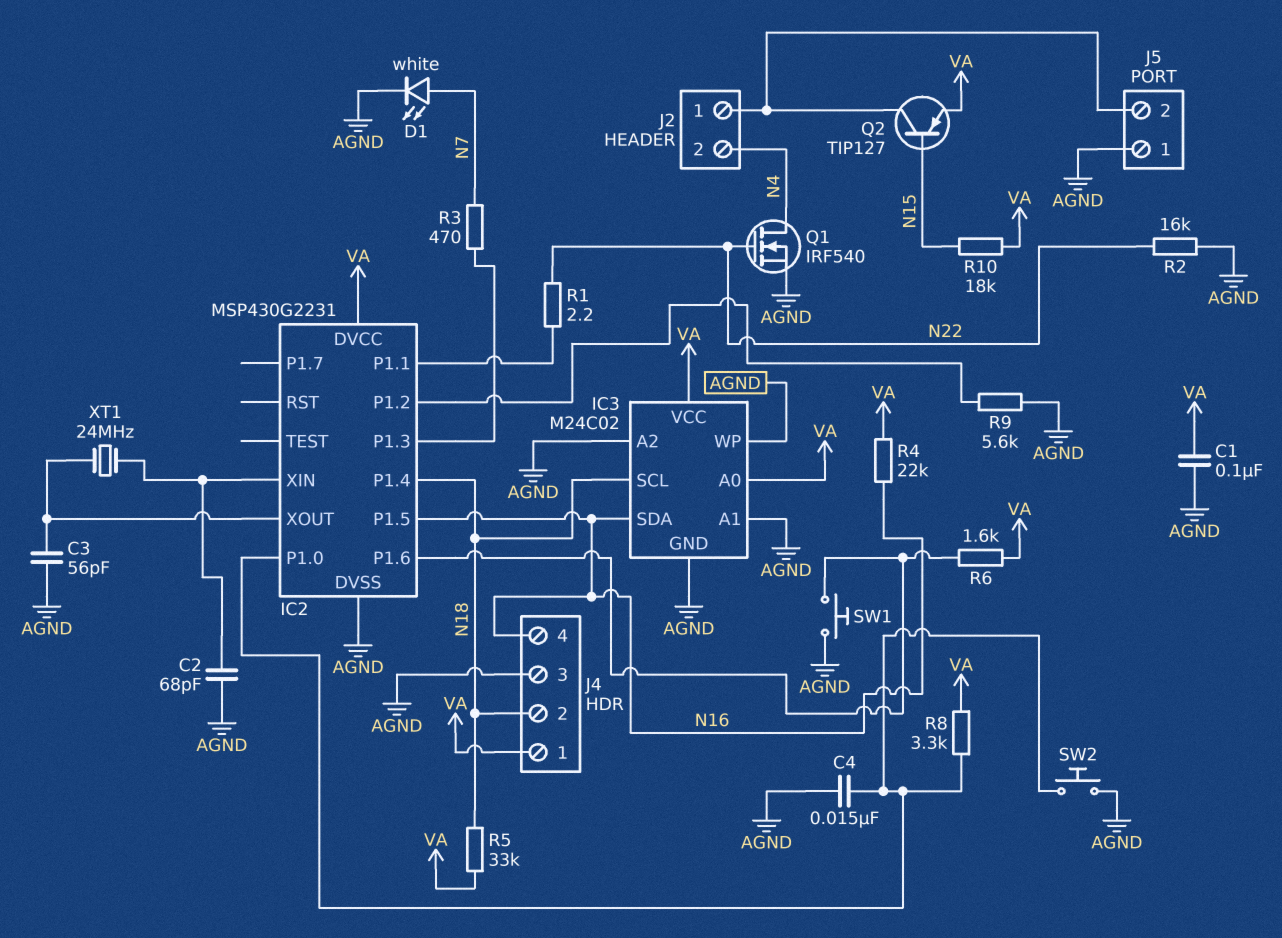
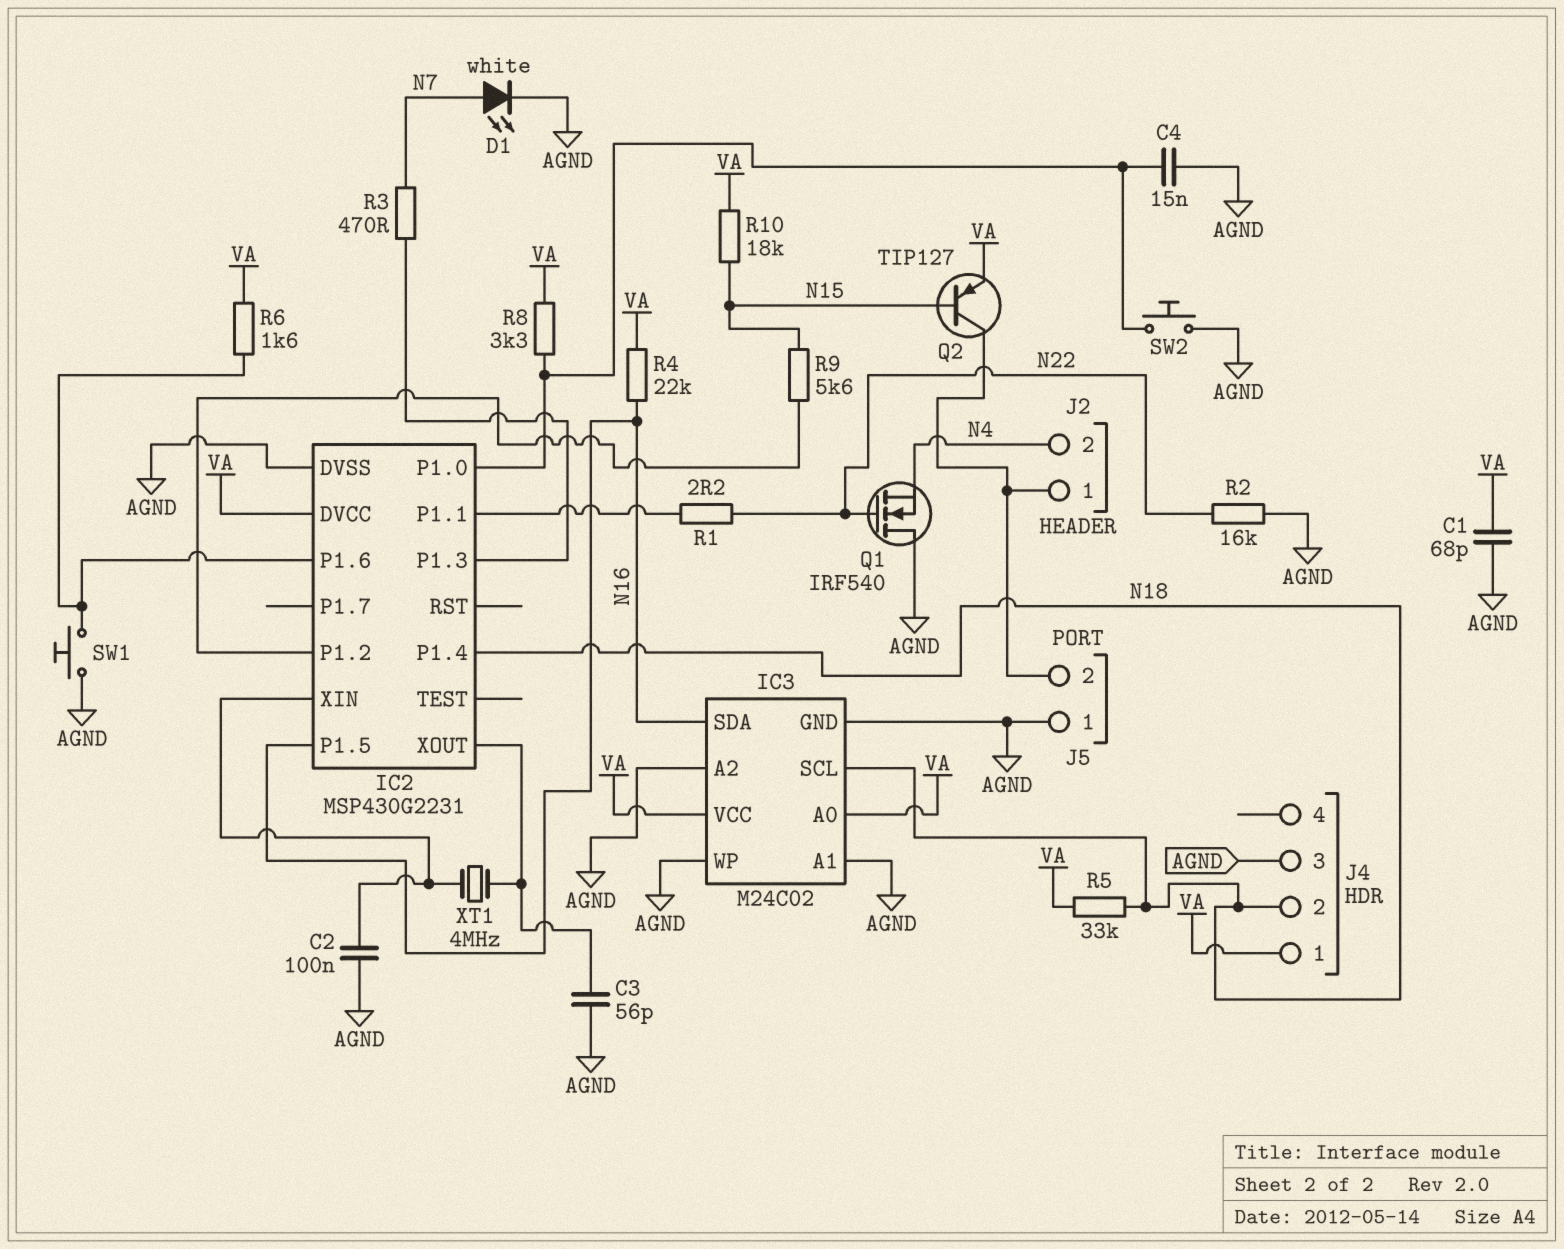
C1: 100nF (AGND, VA) -> 68pF (AGND, VA)
C2: 68pF (AGND, IC2/XIN) -> 100nF (AGND, IC2/XIN)
J4 pin 4: N16 -> none
Q1: NMOS IRF540 (G N22, D N4, S AGND) -> NMOS IRF540 (G N22, D AGND, S N4)
R9: 5.6k (AGND, IC2/P1.2) -> 5.6k (IC2/P1.2, N15)
XT1: 24MHz (IC2/XIN, IC2/XOUT) -> 4MHz (IC2/XIN, IC2/XOUT)

